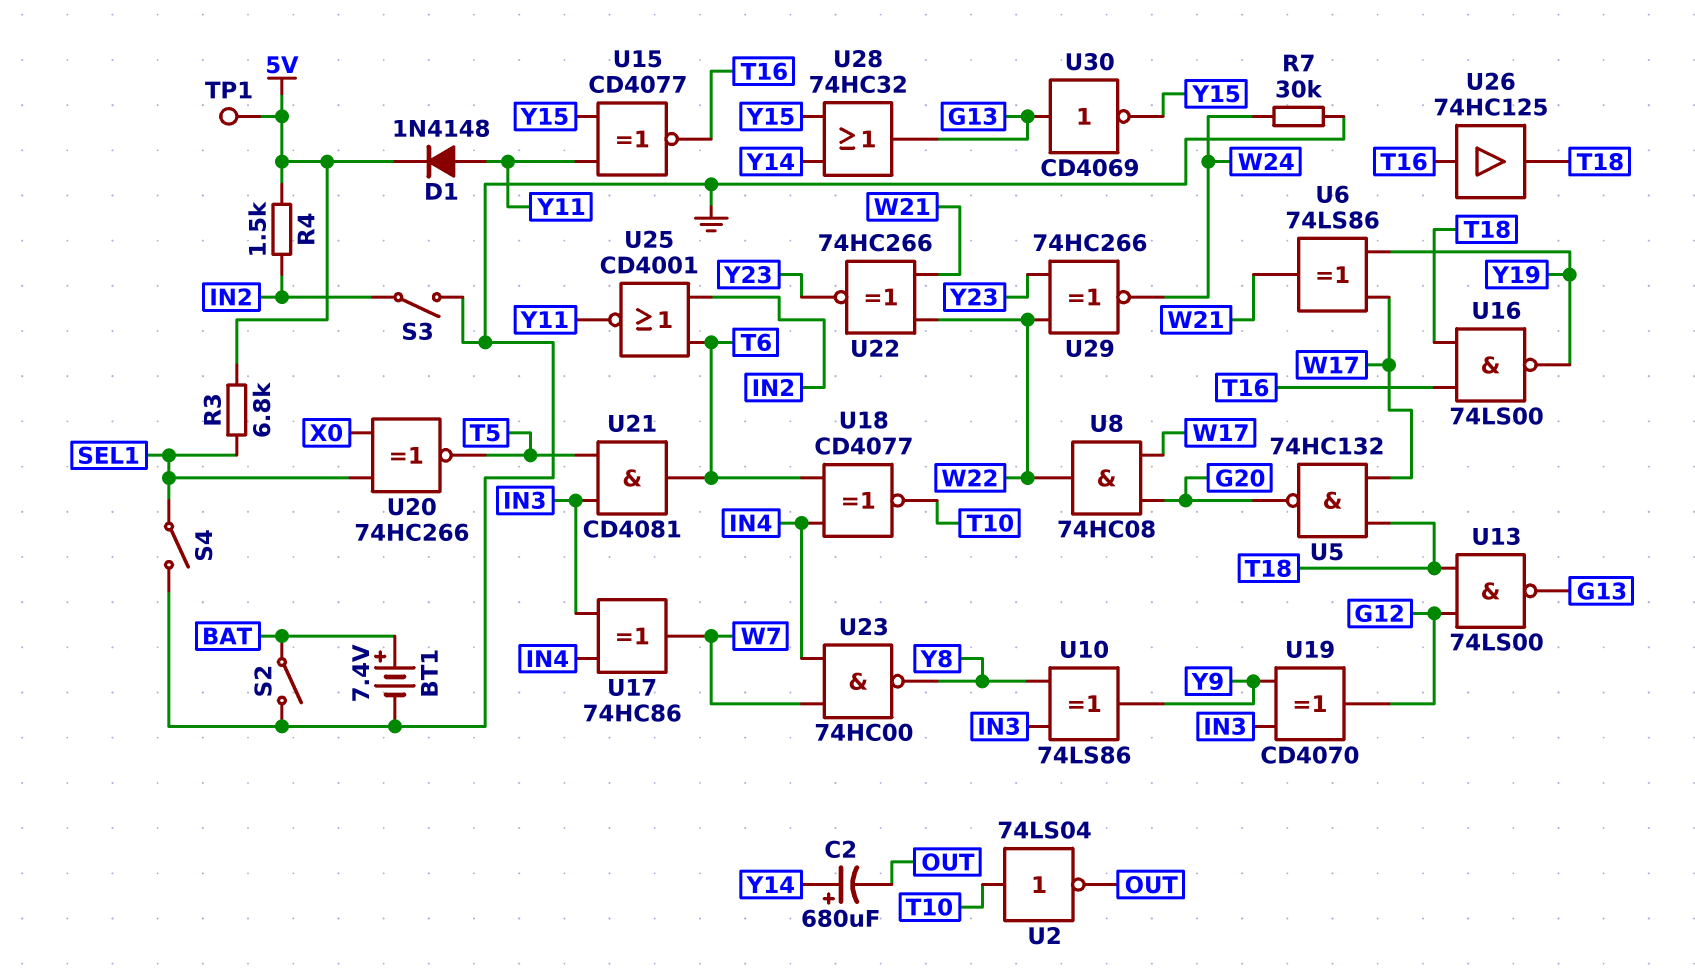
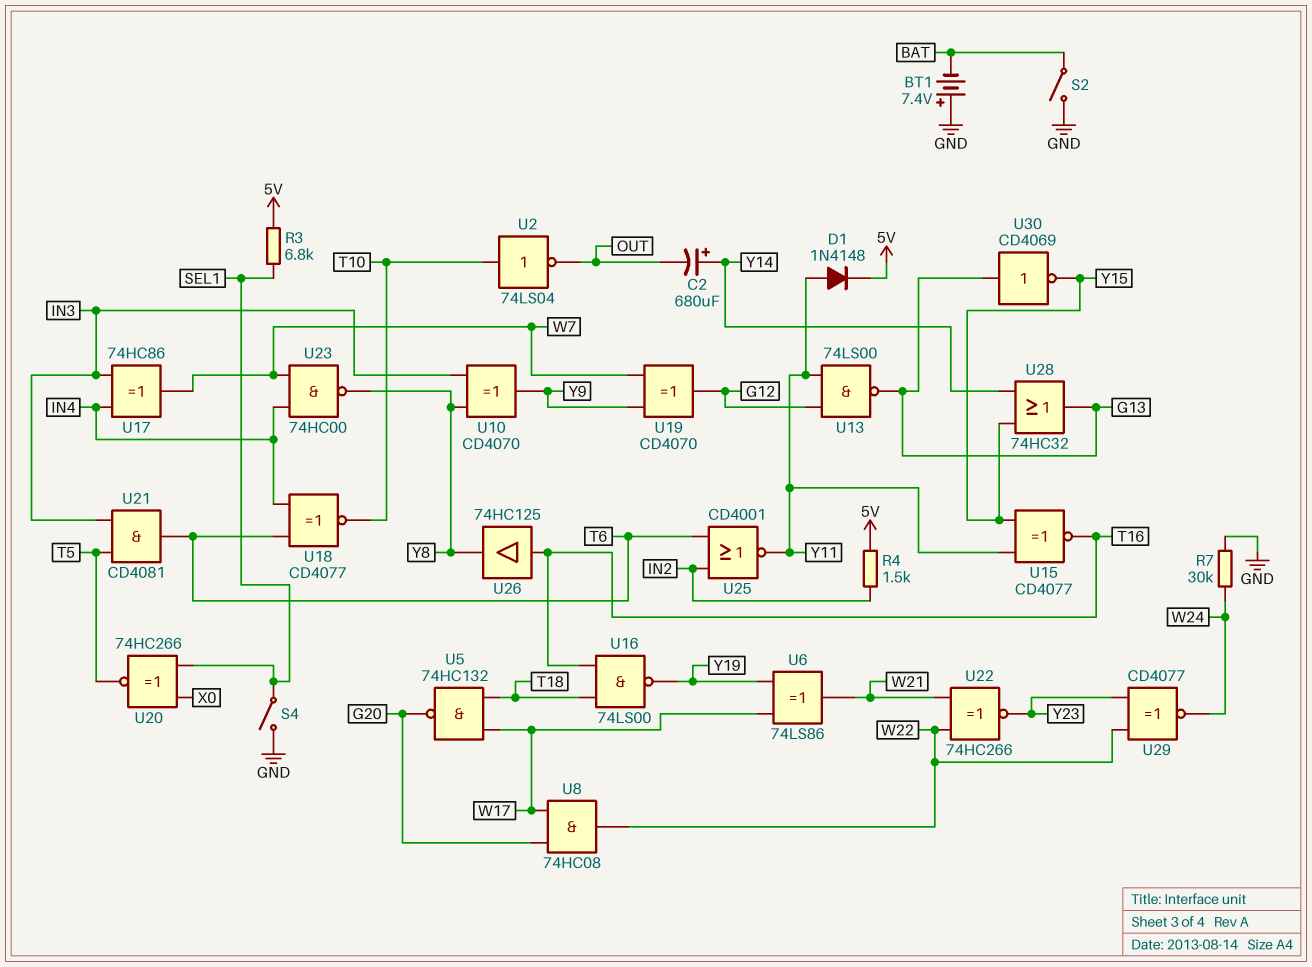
BT1: 7.4V (plus BAT, minus GND) -> 7.4V (plus GND, minus BAT)
S3: switch (GND, IN2) -> none
TP1: test point (5V) -> none
U10: XOR 74LS86 (in IN3, in Y8, out Y9) -> XOR CD4070 (in IN3, in Y8, out Y9)
U13: NAND 74LS00 (in G12, in T18, out G13) -> NAND 74LS00 (in G12, in Y11, out G13)
U19: XOR CD4070 (in IN3, in Y9, out G12) -> XOR CD4070 (in W7, in Y9, out G12)
U26: buffer 74HC125 (in T16, out T18) -> buffer 74HC125 (in T16, out Y8)
U29: XNOR 74HC266 (in W22, in Y23, out W24) -> XNOR CD4077 (in W22, in Y23, out W24)

